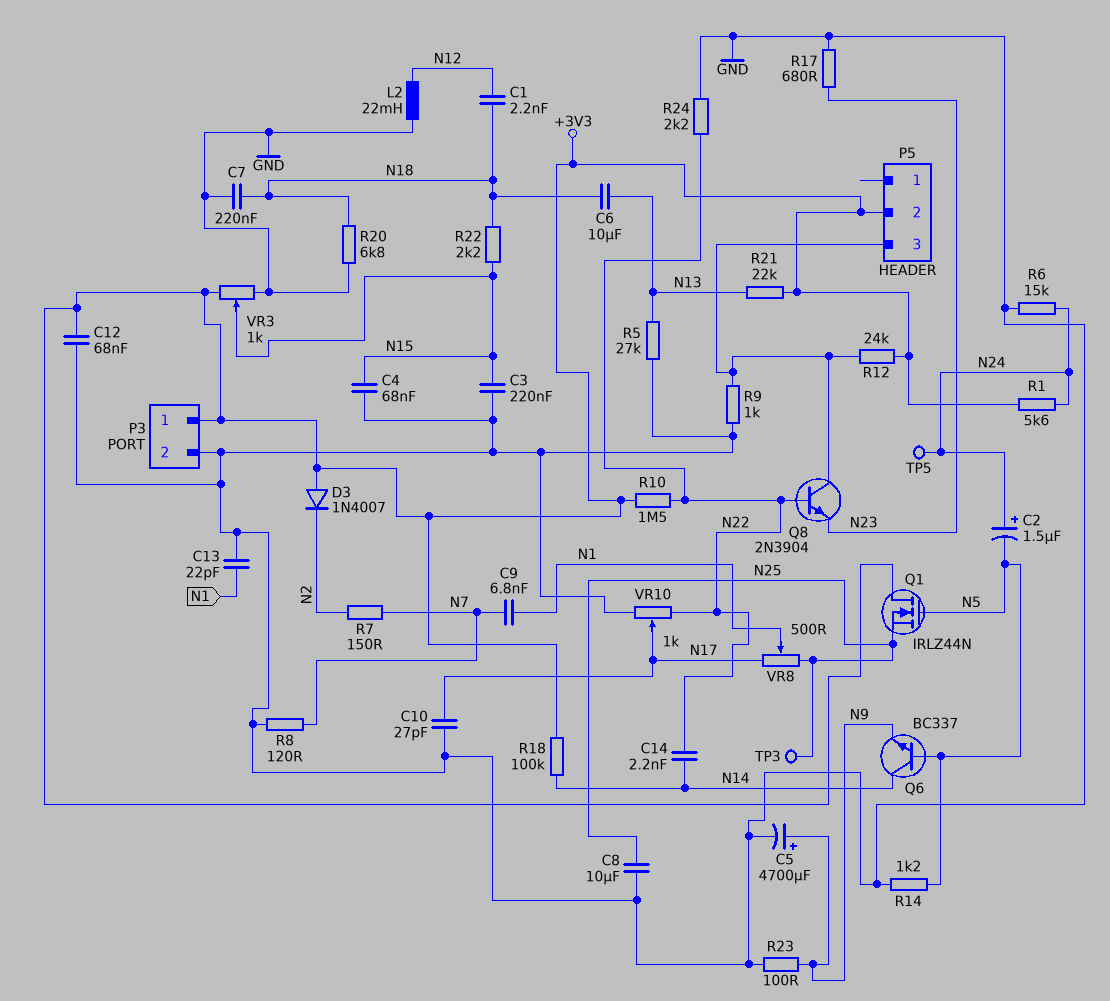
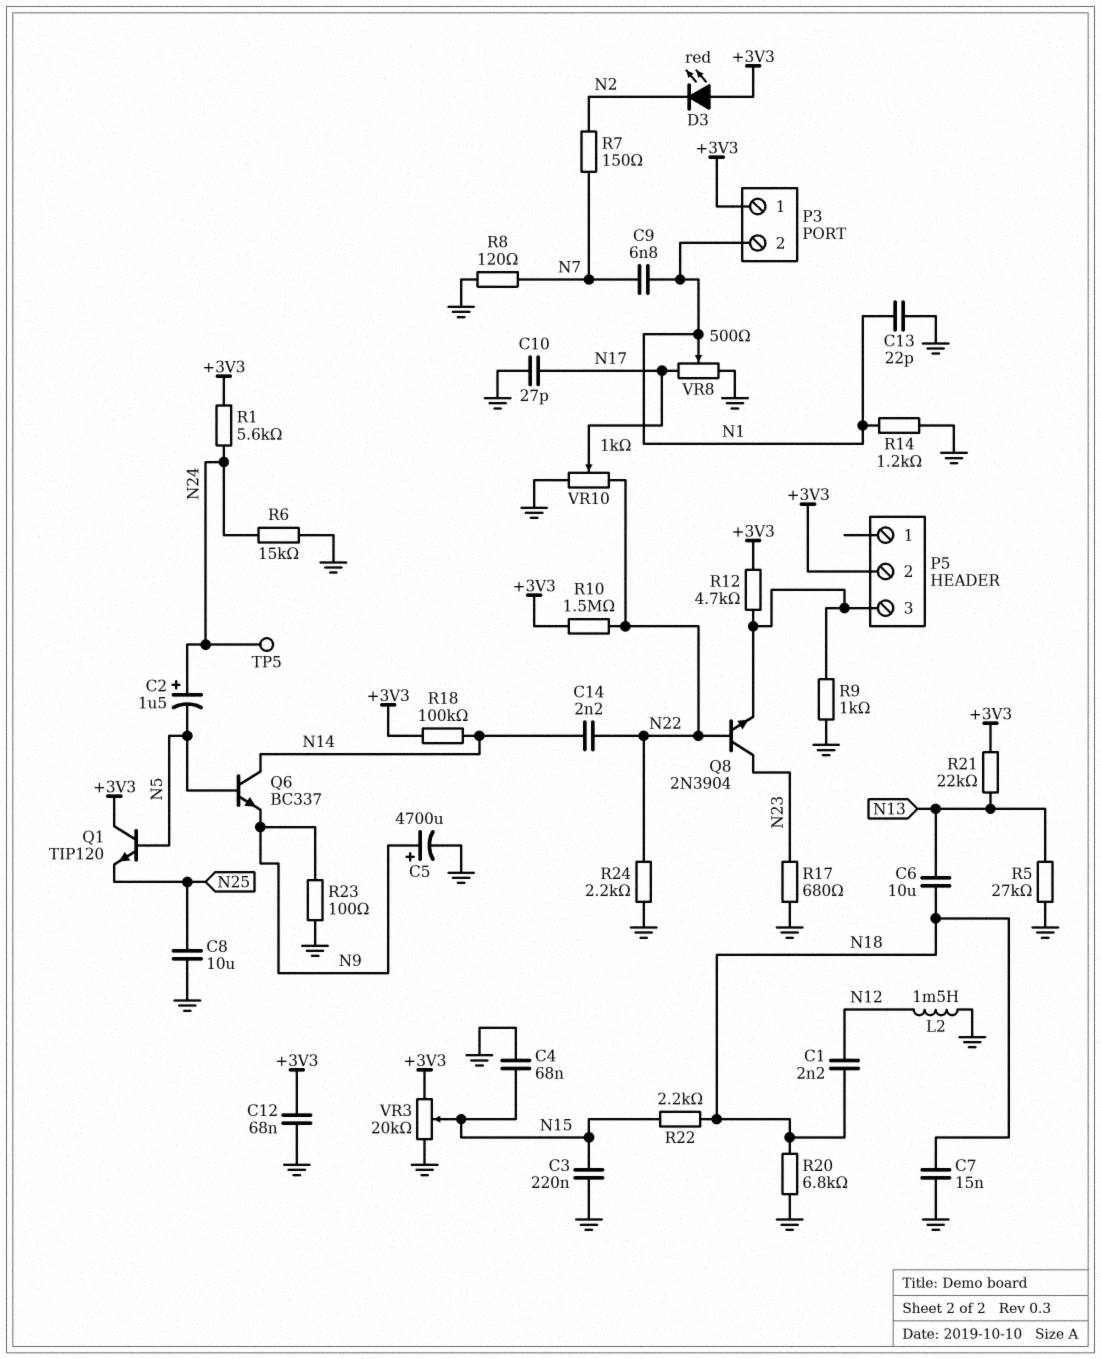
C7: 220nF (GND, N18) -> 15nF (GND, N18)
D3: diode 1N4007 (A +3V3, K N2) -> LED red (A +3V3, K N2)
L2: 22mH (GND, N12) -> 1.5mH (GND, N12)
P3 pin 2: GND -> N1
Q1: NMOS IRLZ44N (G N5, D +3V3, S N25) -> NPN TIP120 (B N5, C +3V3, E N25)
Q8: NPN 2N3904 (B N22, C P5/3, E N23) -> NPN 2N3904 (B N22, C N23, E P5/3)
R12: 24k (+3V3, P5/3) -> 4.7k (+3V3, P5/3)
R14: 1.2k (GND, N5) -> 1.2k (GND, N1)
TP3: test point (N25) -> none
VR3: 1k (+3V3, GND, wiper N15) -> 20k (+3V3, GND, wiper N15)
VR8: 500 (N17, N25, wiper N1) -> 500 (GND, N17, wiper N1)

